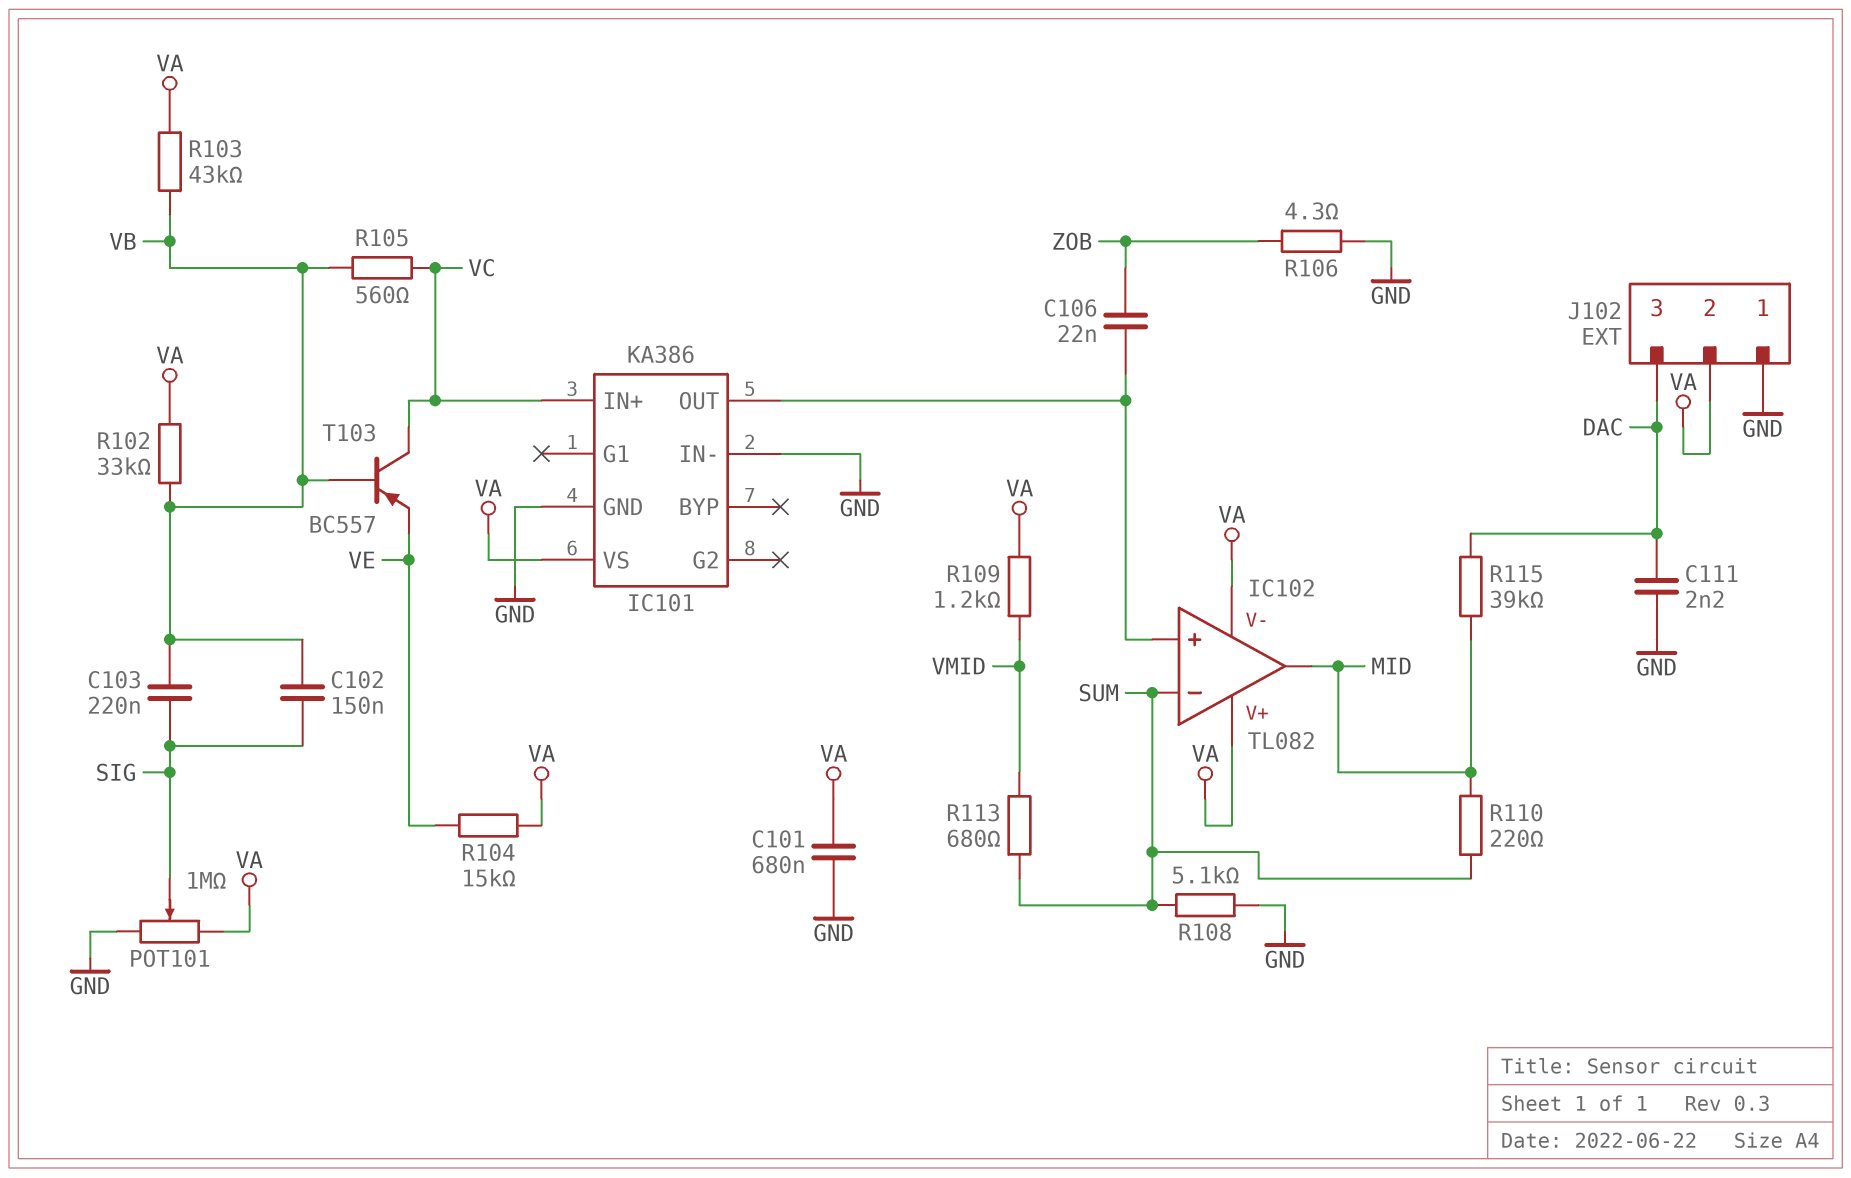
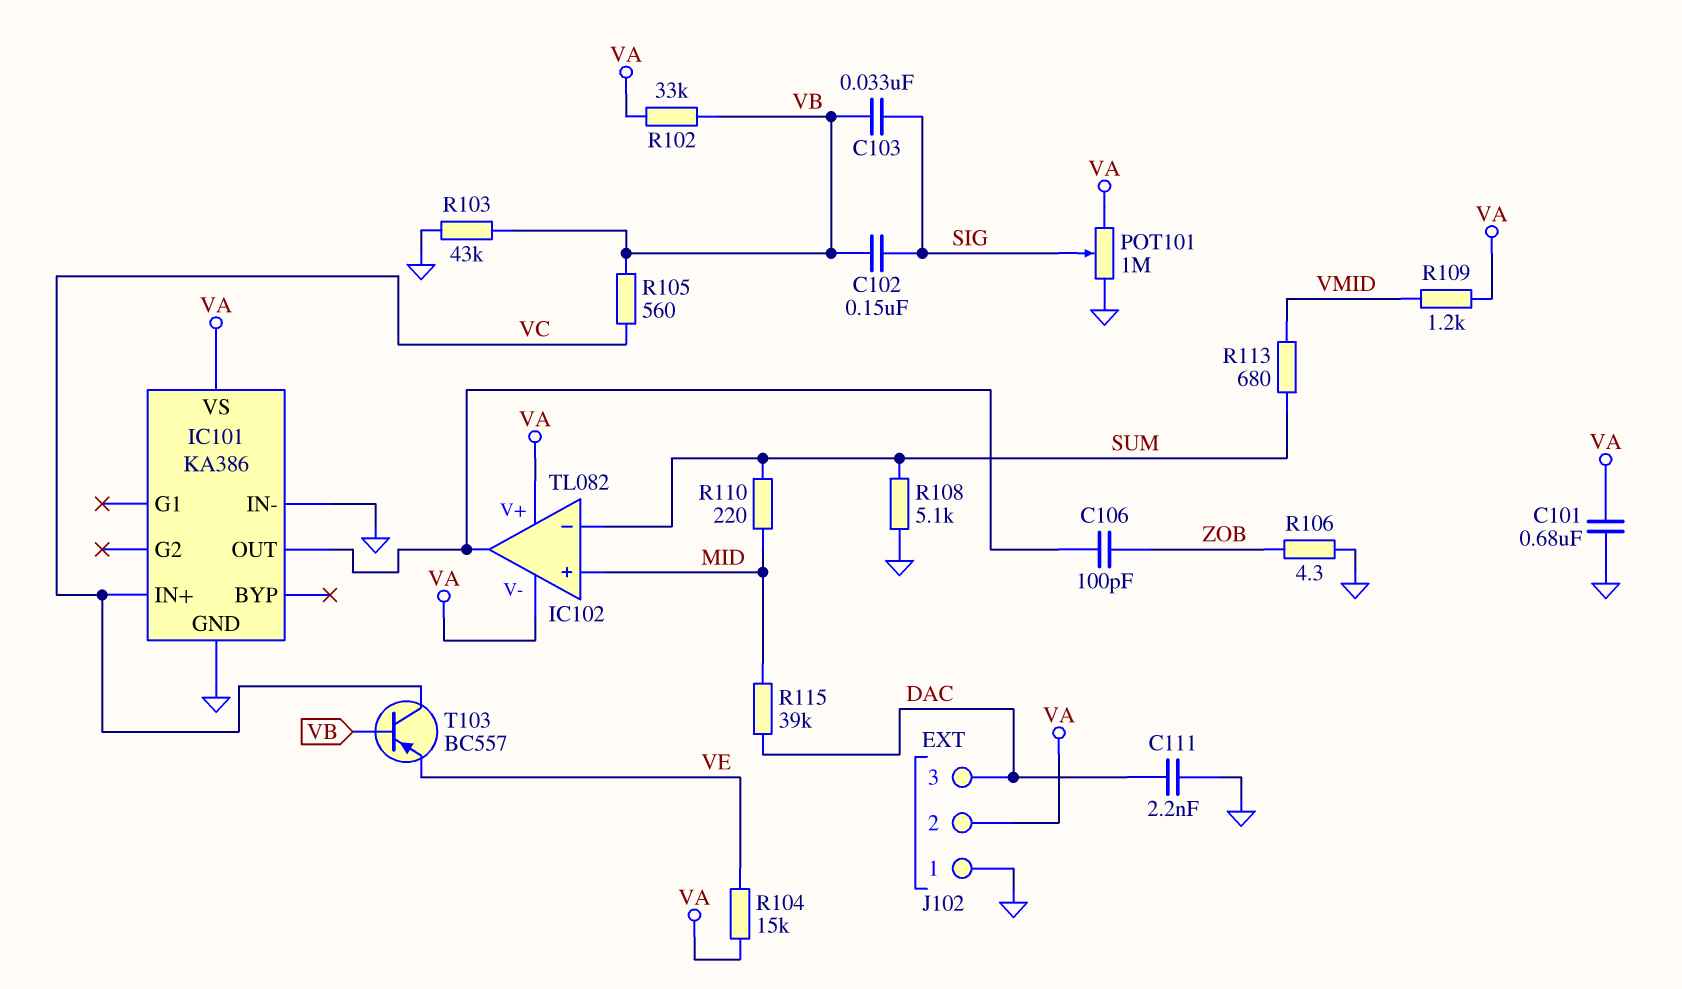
C103: 220nF (SIG, VB) -> 33nF (SIG, VB)
C106: 22nF (IC101/OUT, ZOB) -> 100pF (IC101/OUT, ZOB)
IC102 pin in+: IC101/OUT -> MID
IC102 pin out: MID -> IC101/OUT
R103: 43k (VA, VB) -> 43k (GND, VB)

